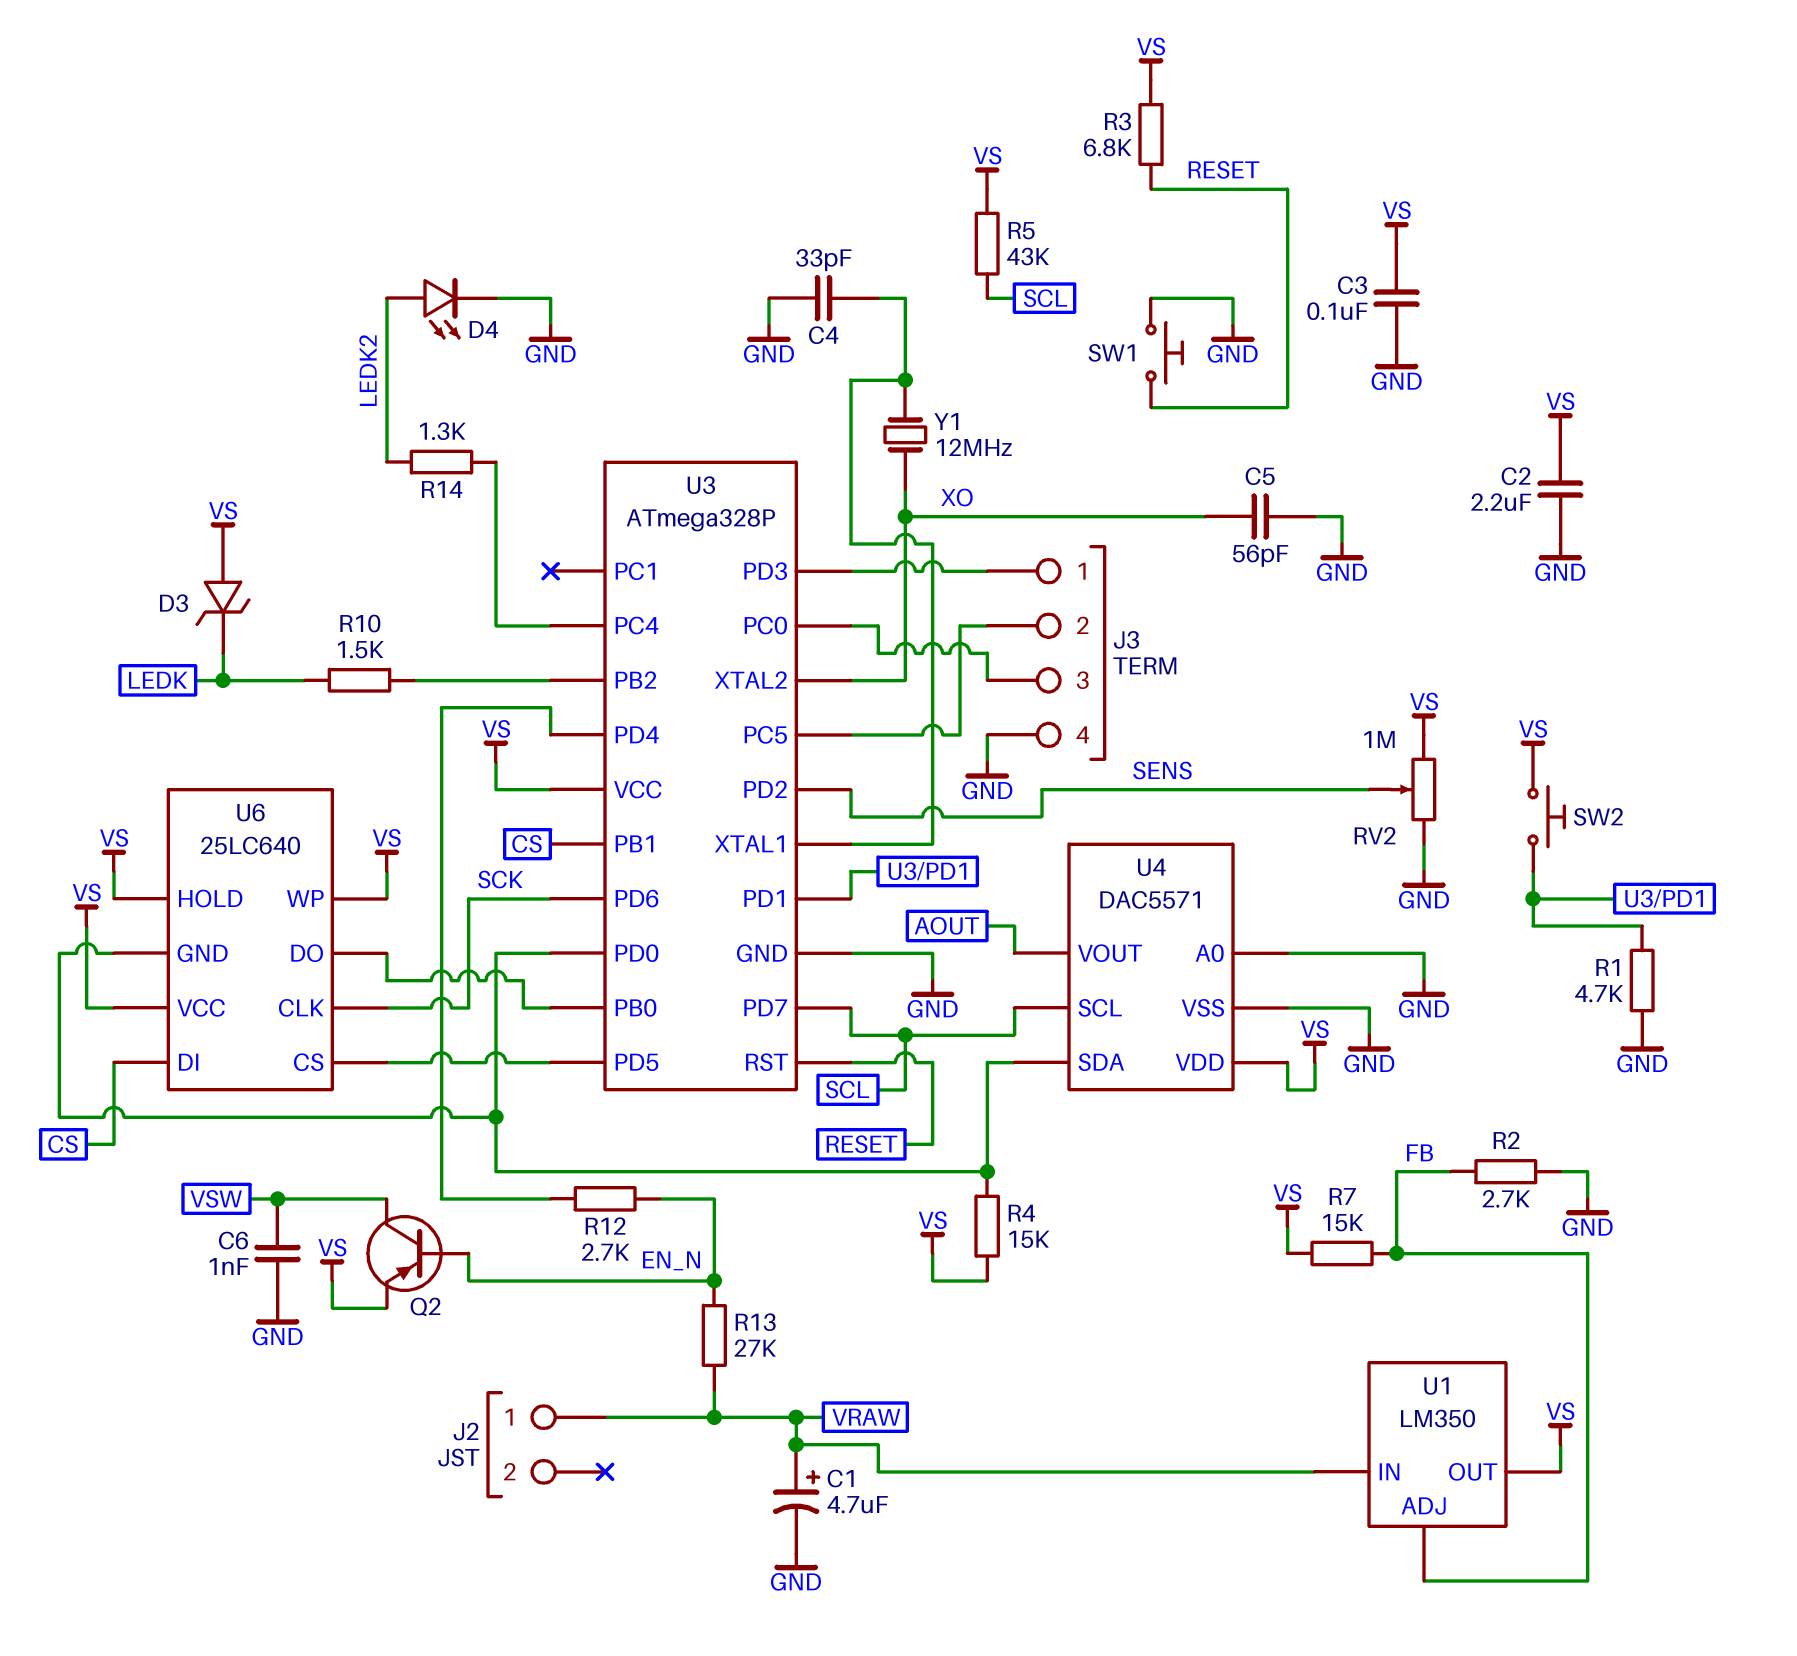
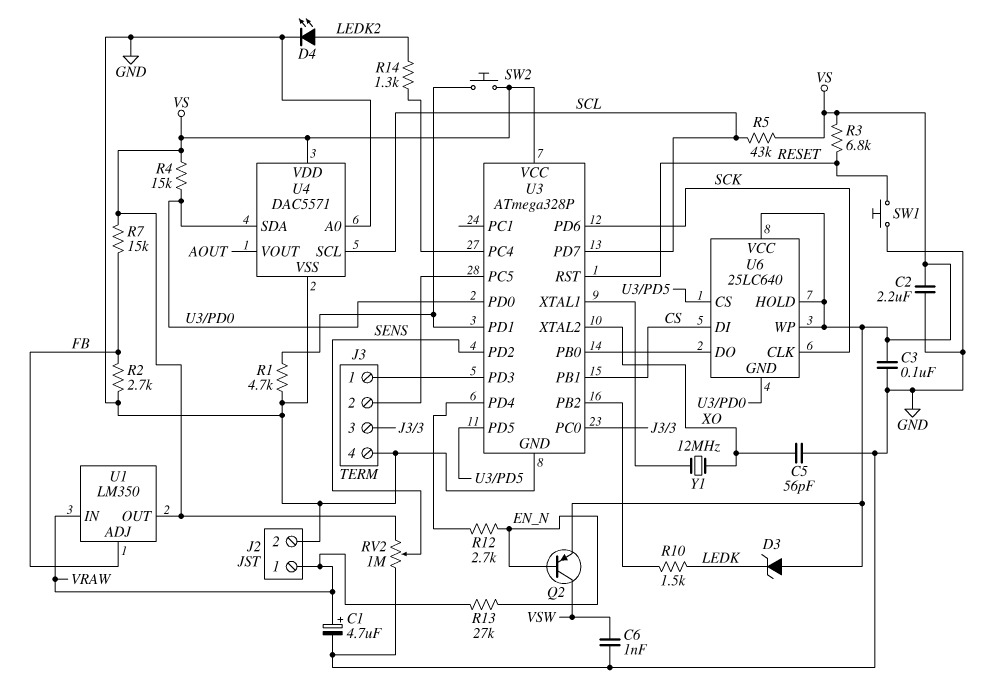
C4: 33pF (GND, U3/XTAL1) -> none
J2 pin 2: none -> GND

